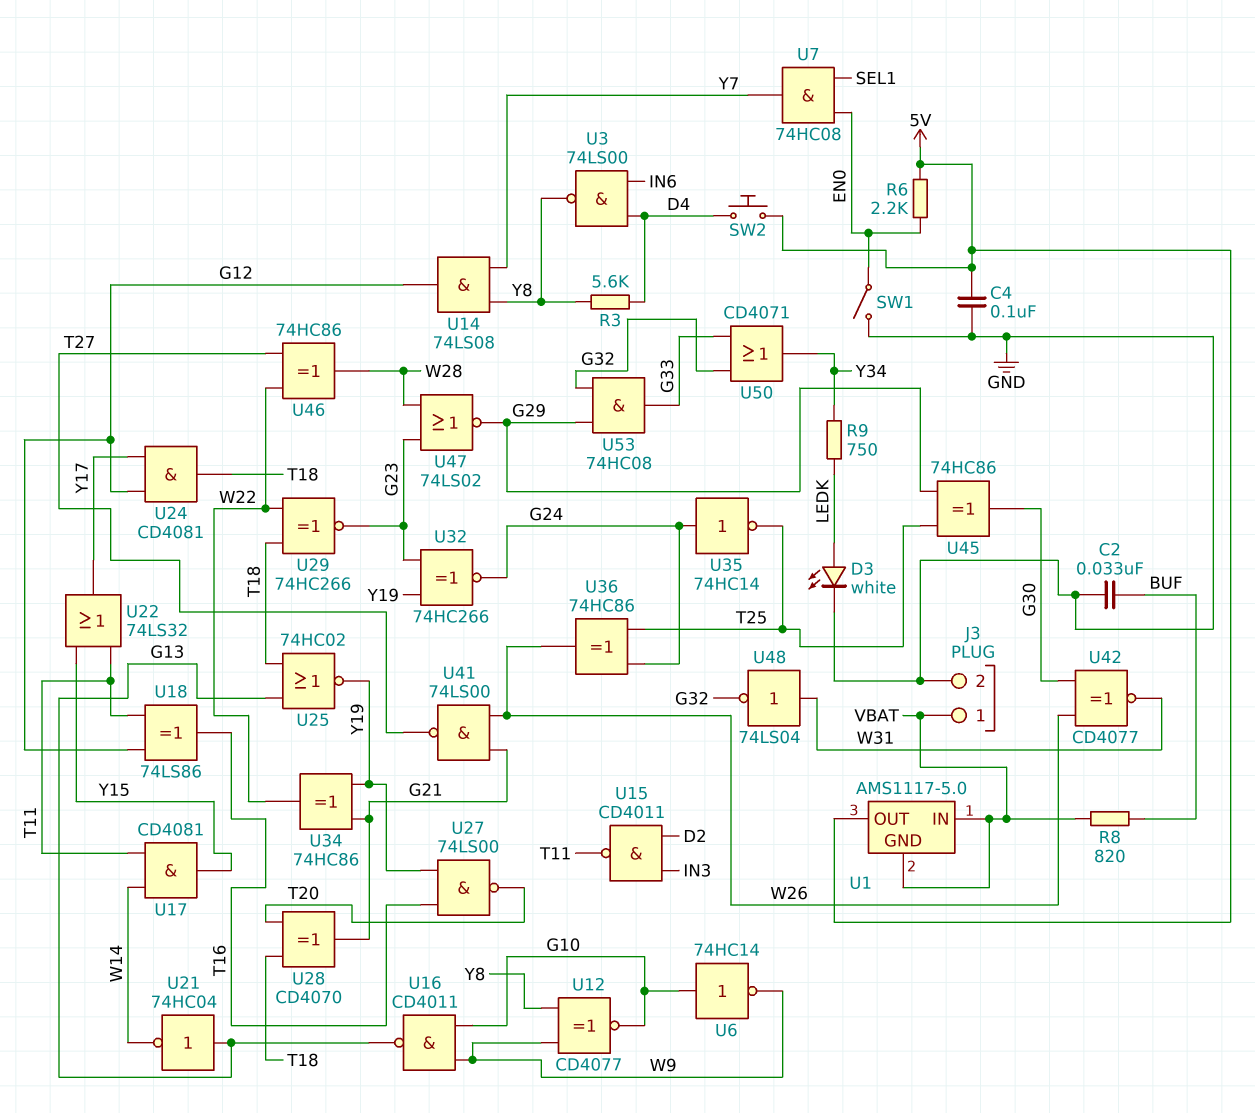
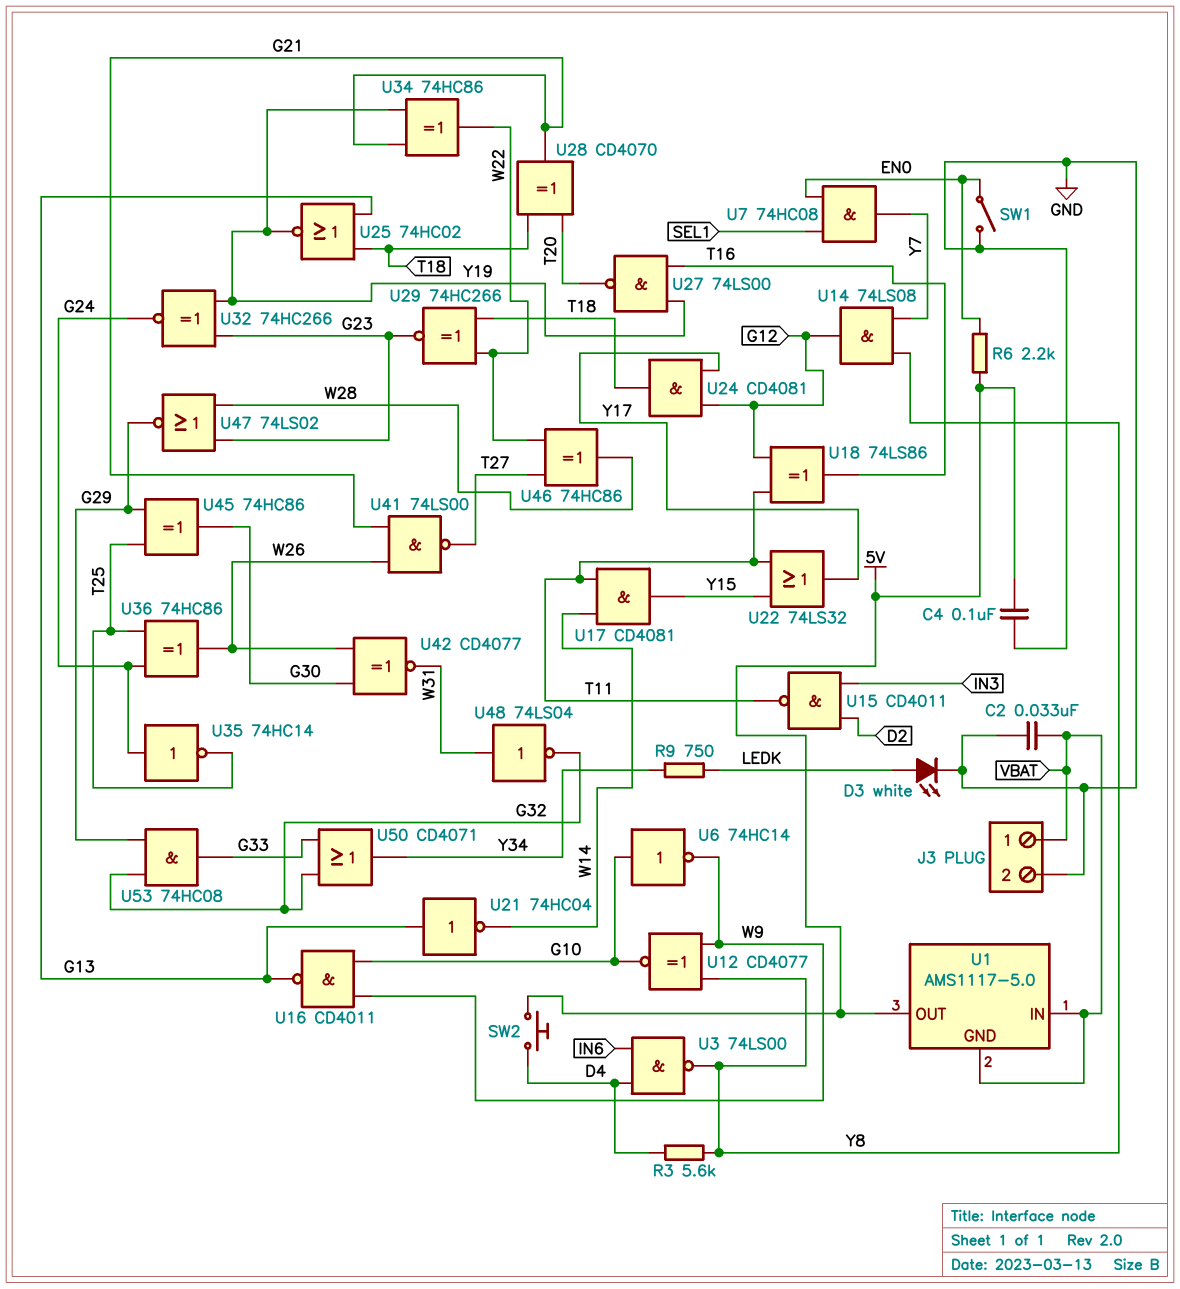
C2: 33nF (BUF, GND) -> 33nF (GND, VBAT)
R8: 820 (BUF, VBAT) -> none

